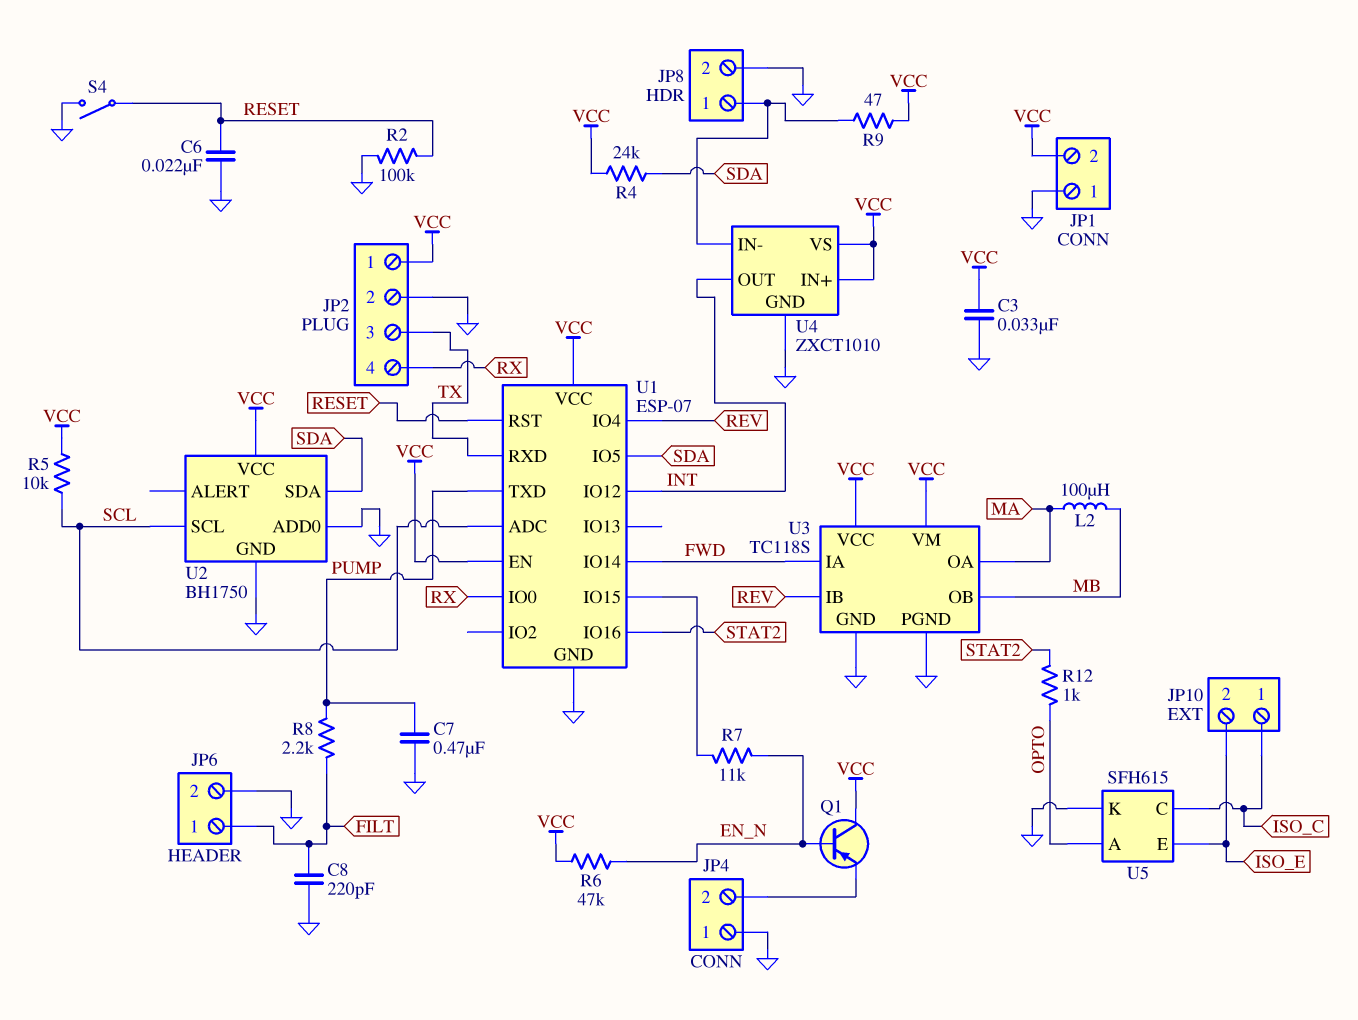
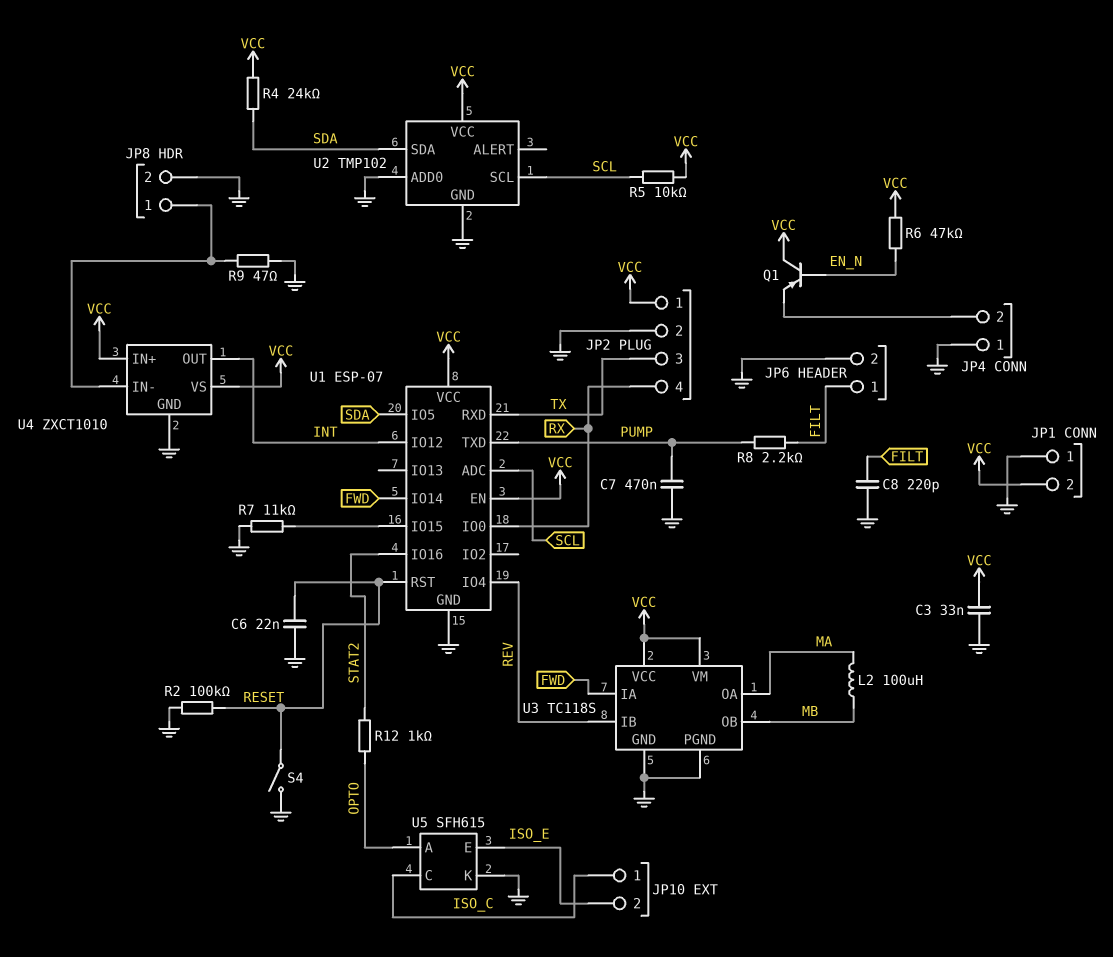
R7: 11k (EN_N, U1/IO15) -> 11k (GND, U1/IO15)
R9: 47 (JP8/1, VCC) -> 47 (GND, JP8/1)
U2: BH1750 -> TMP102

